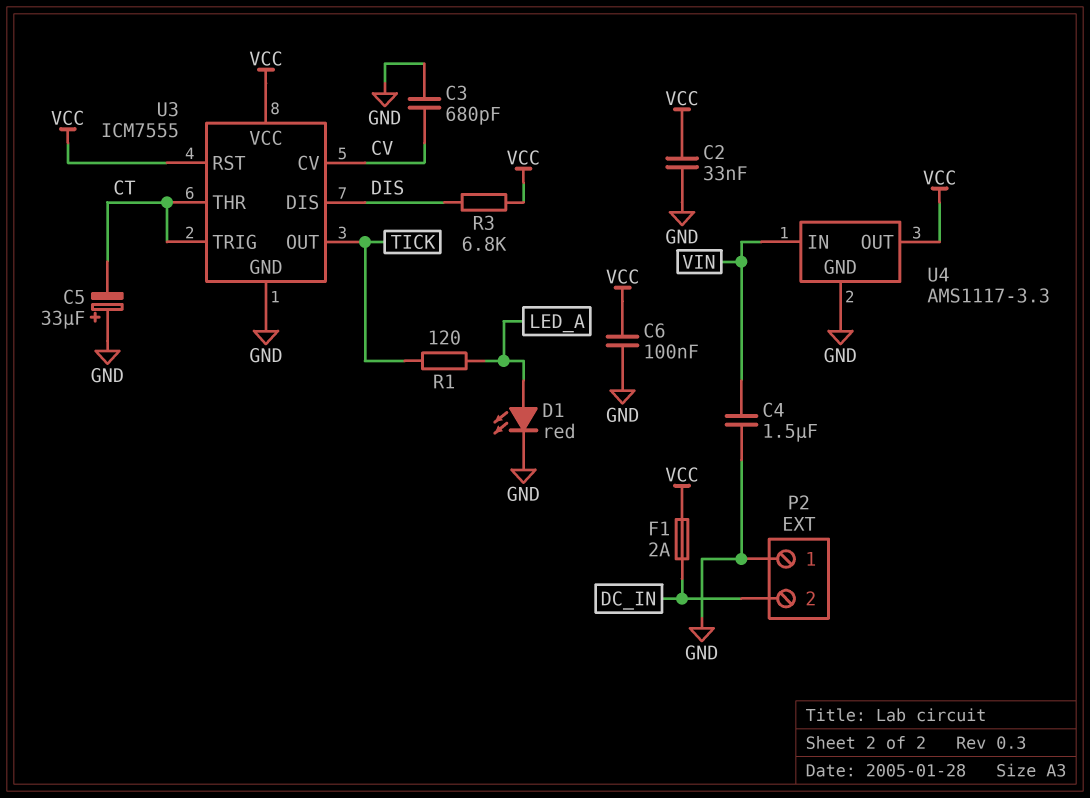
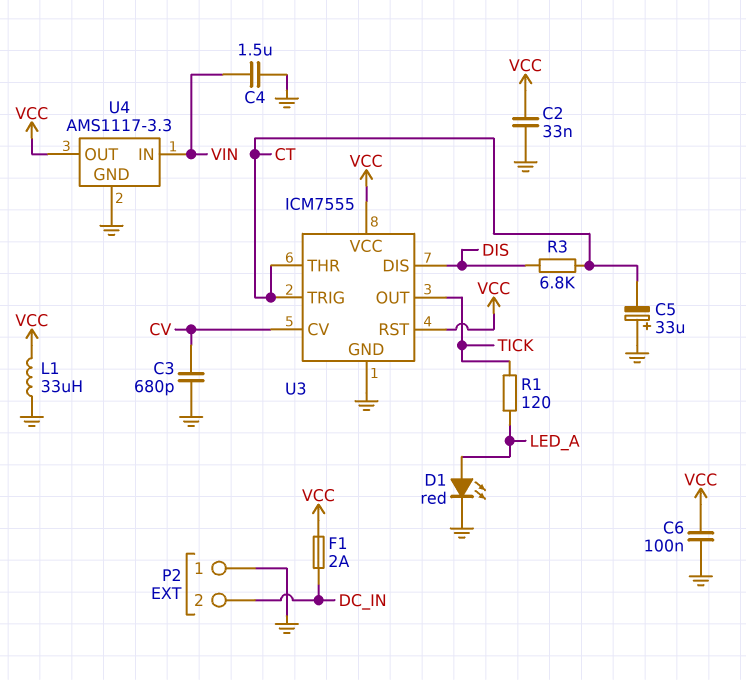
L1: none -> 33uH (GND, VCC)
R3: 6.8k (DIS, VCC) -> 6.8k (CT, DIS)

